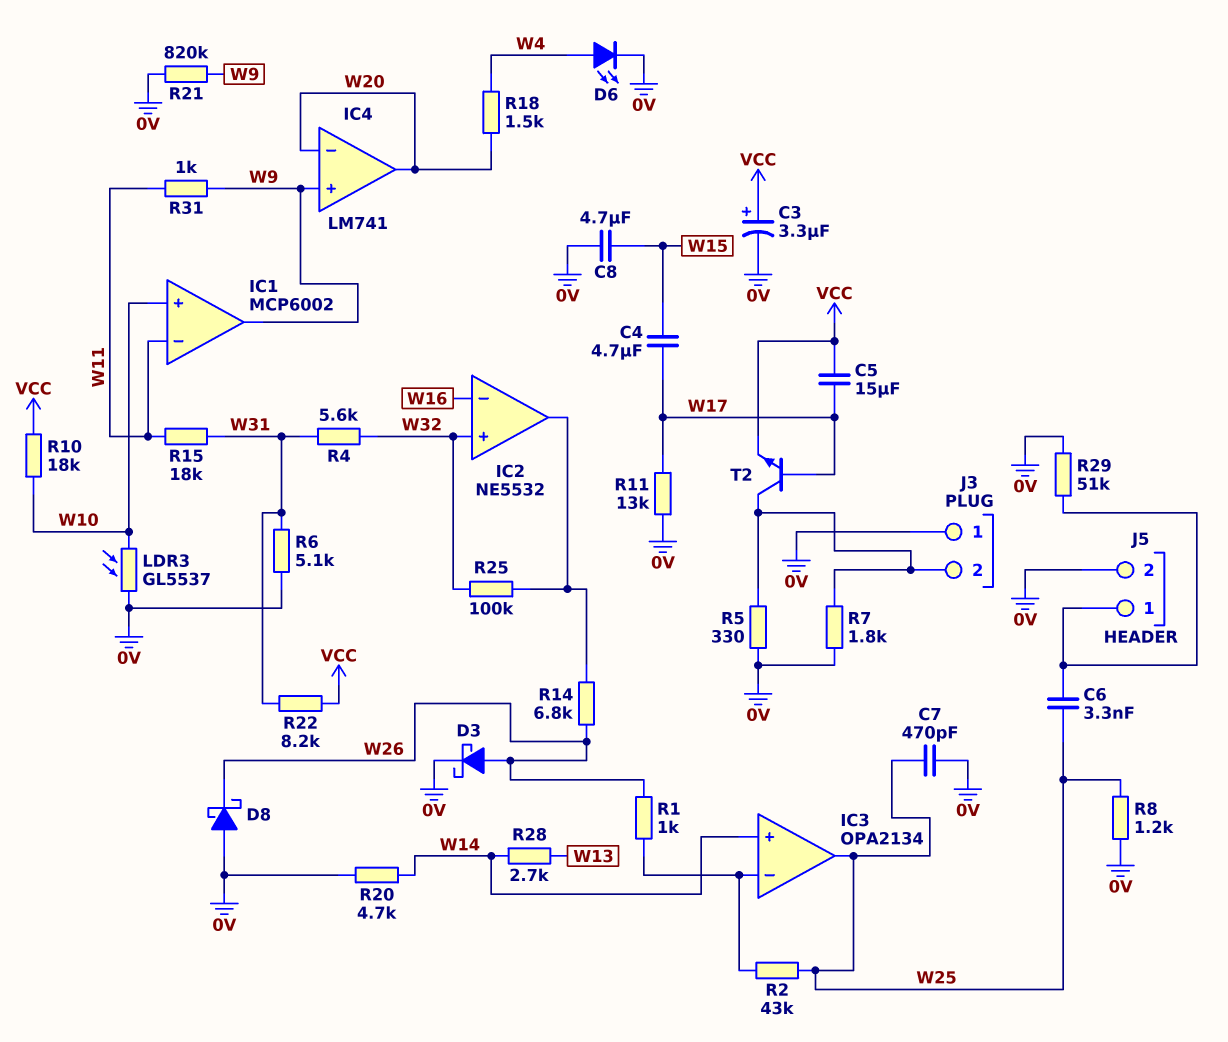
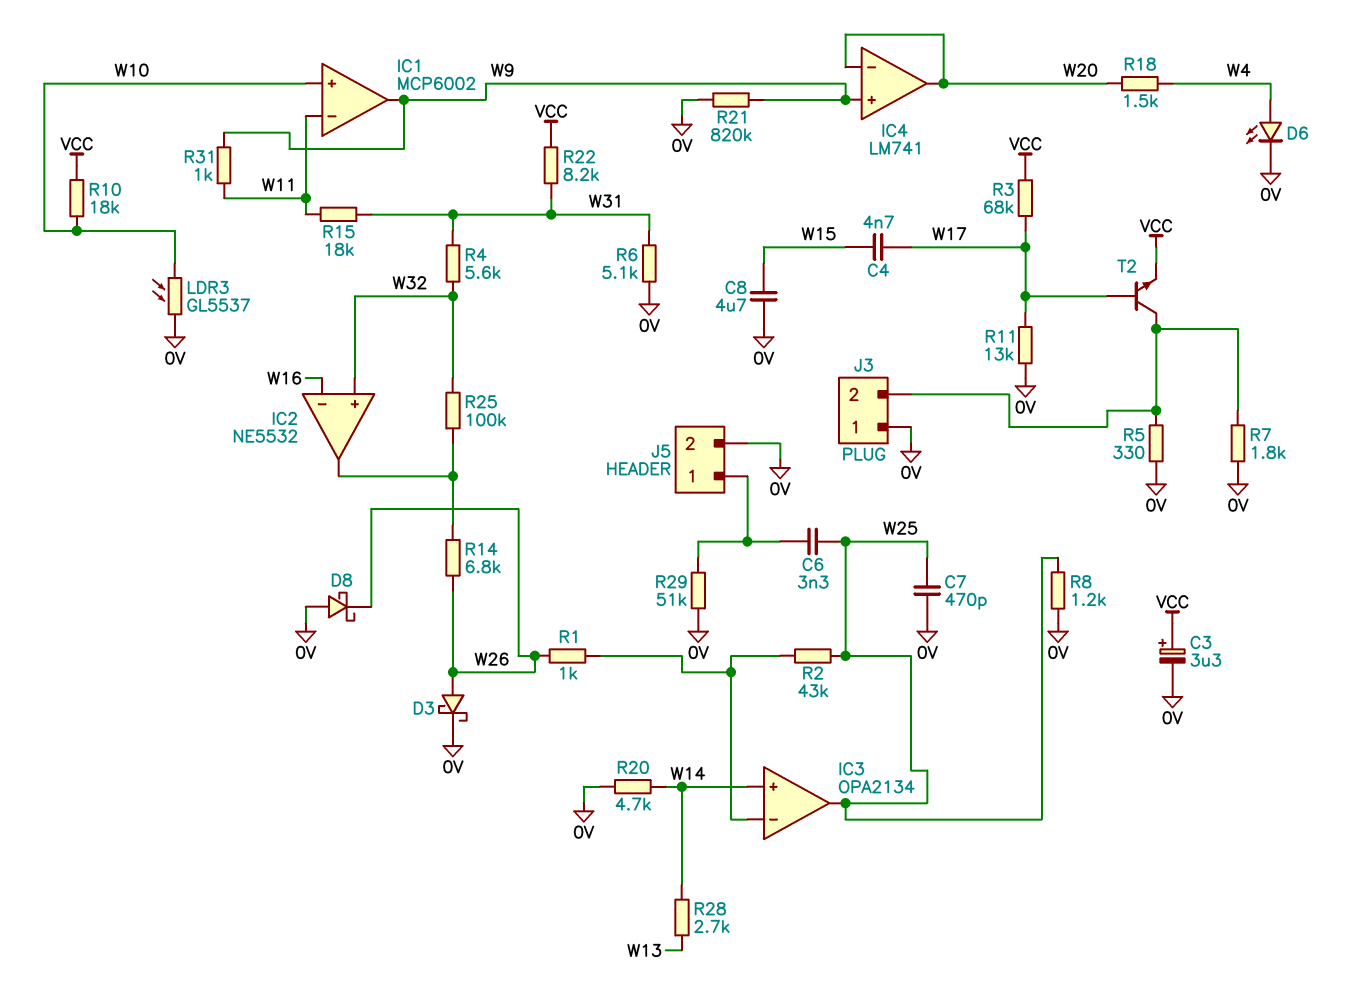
C4: 4.7uF (W15, W17) -> 4.7nF (W15, W17)
C5: 15uF (VCC, W17) -> none
R3: none -> 68k (VCC, W17)

